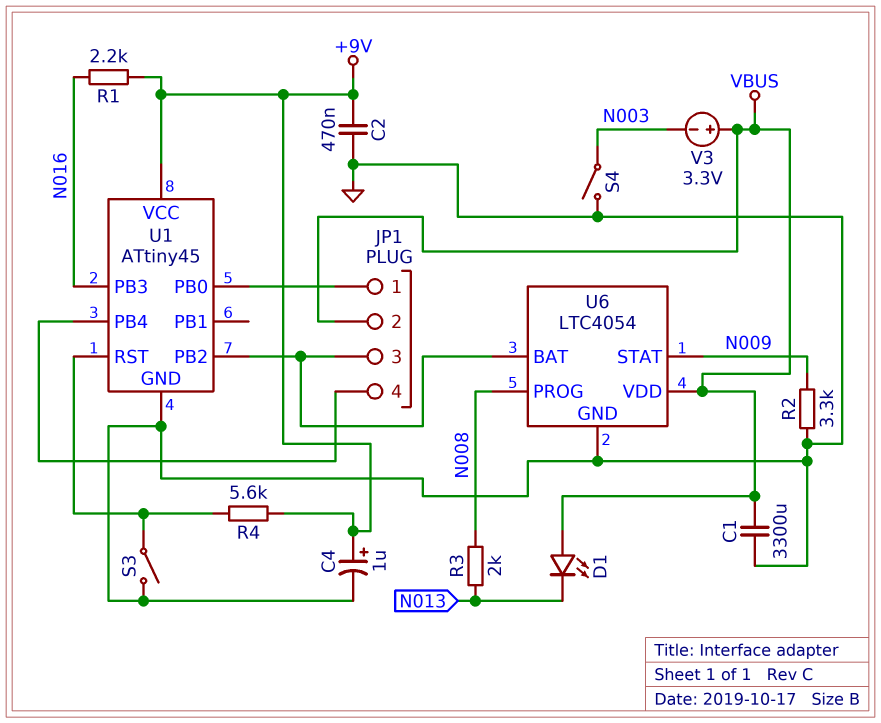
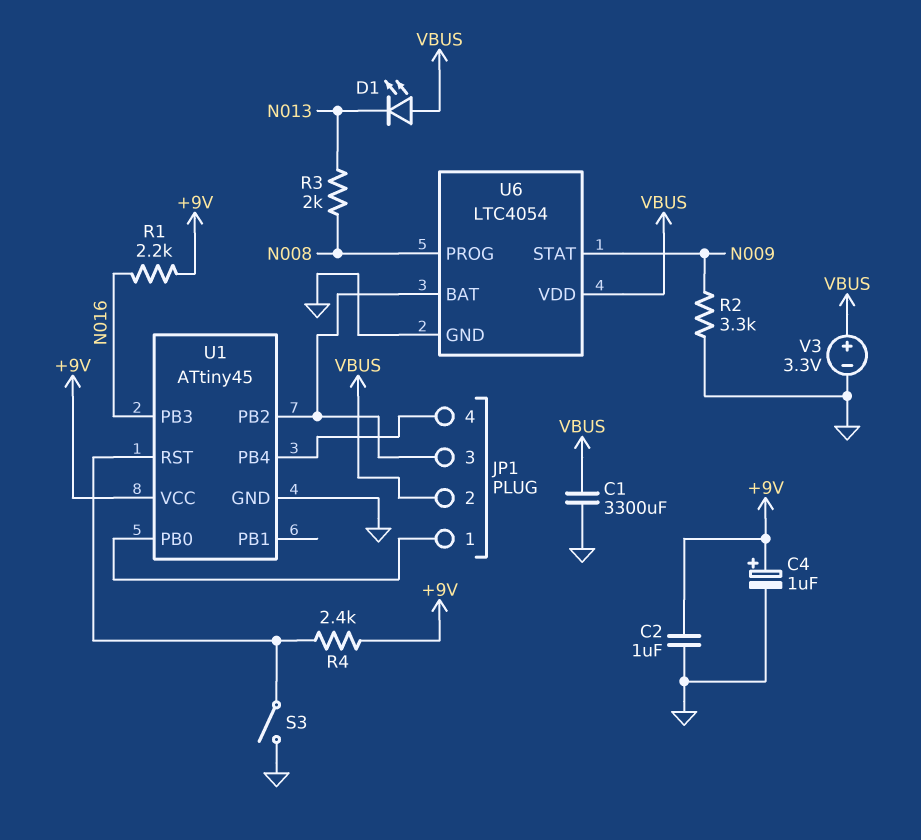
C2: 470nF (+9V, GND) -> 1uF (+9V, GND)
R4: 5.6k (+9V, U1/RST) -> 2.4k (+9V, U1/RST)
S4: switch (GND, N003) -> none
V3: 3.3V (plus VBUS, minus N003) -> 3.3V (plus VBUS, minus GND)

